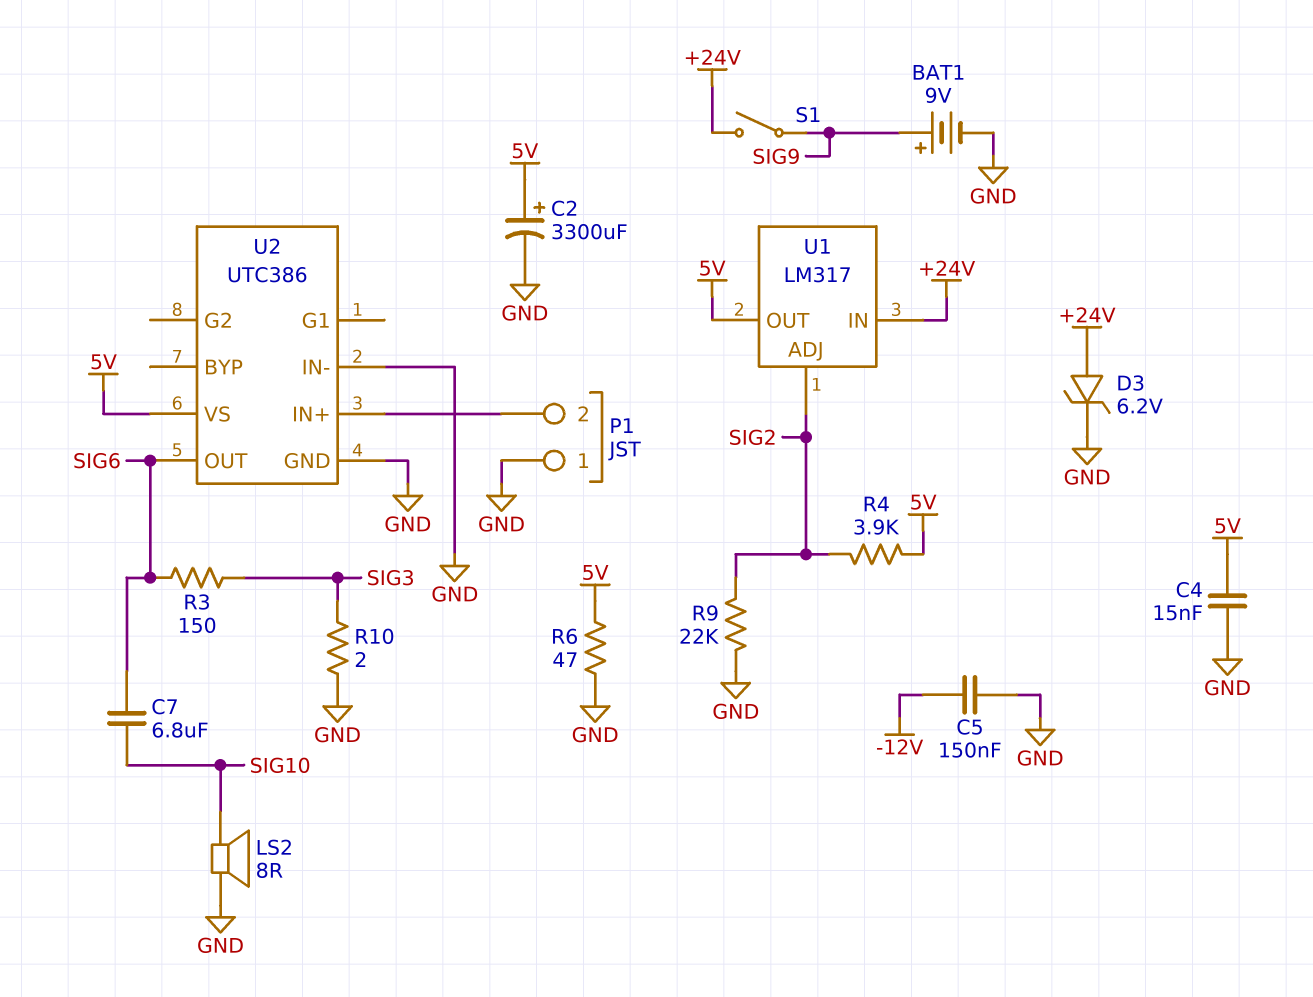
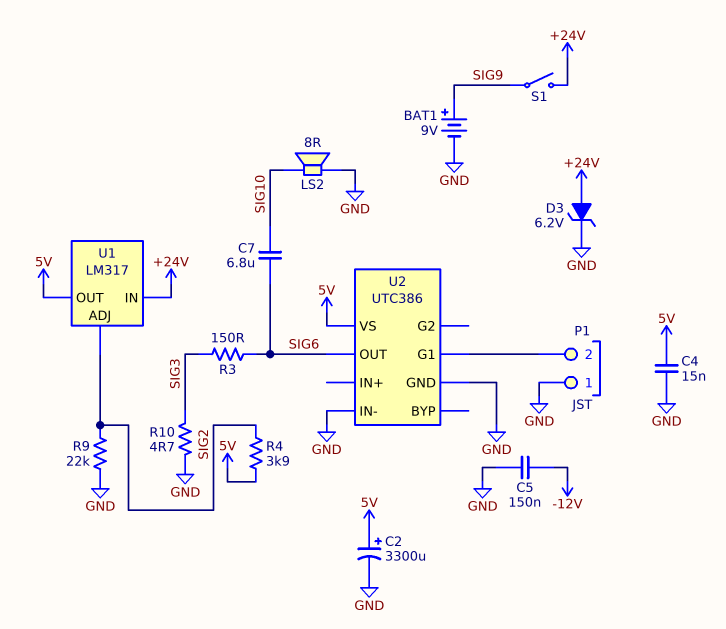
R6: 47 (5V, GND) -> none
R10: 2 (GND, SIG3) -> 4.7 (GND, SIG3)
U2 pin G1: none -> P1/2
U2 pin IN+: P1/2 -> none

